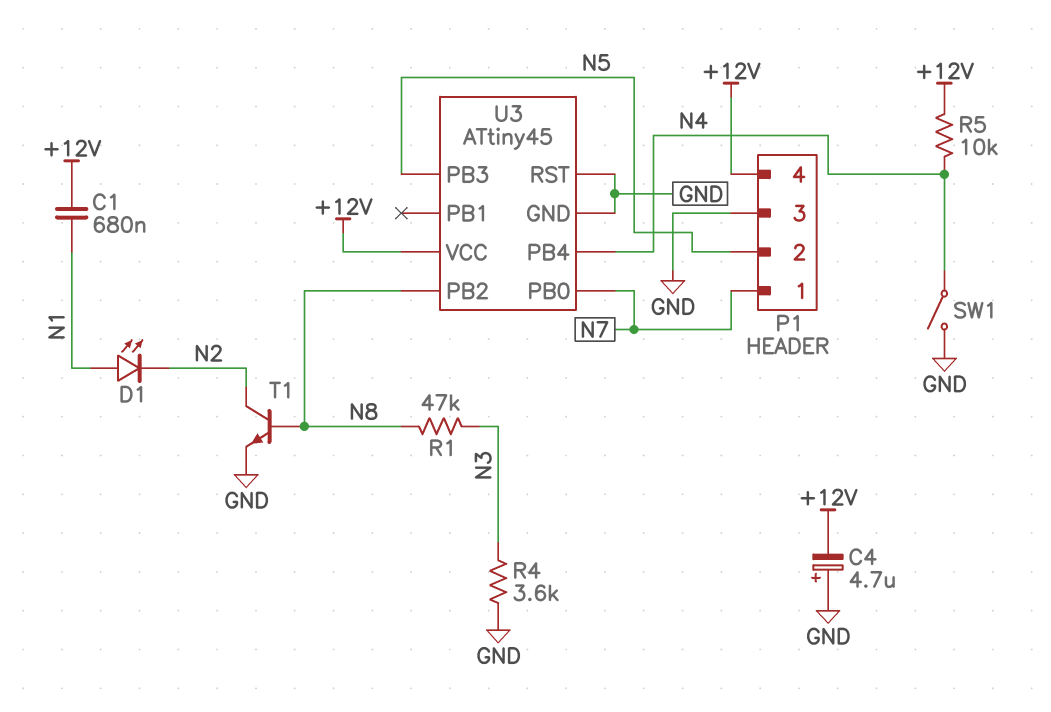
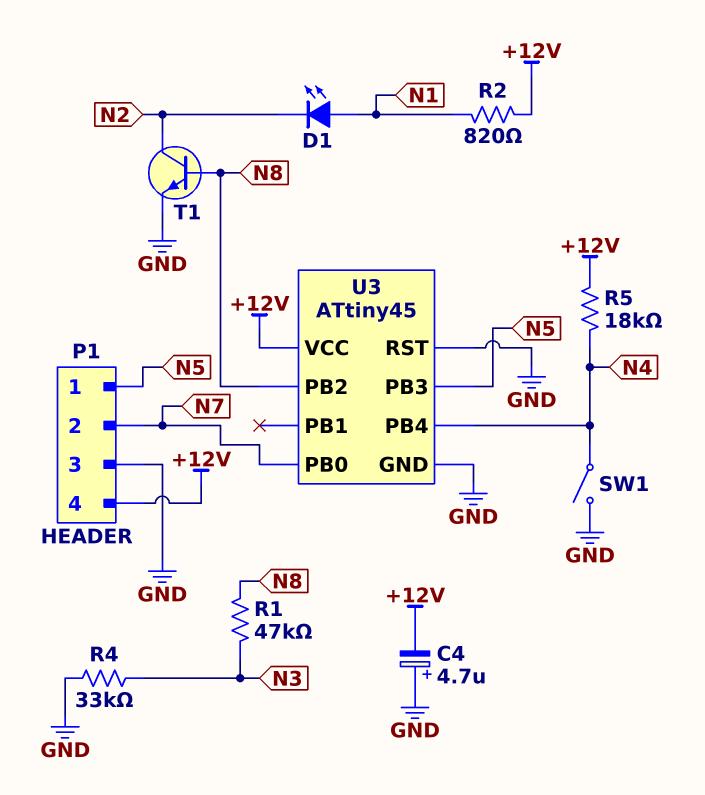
C1: 680nF (+12V, N1) -> none
P1 pin 1: N7 -> N5
P1 pin 2: N5 -> N7
R2: none -> 820 (+12V, N1)
R4: 3.6k (GND, N3) -> 33k (GND, N3)
R5: 10k (+12V, N4) -> 18k (+12V, N4)

